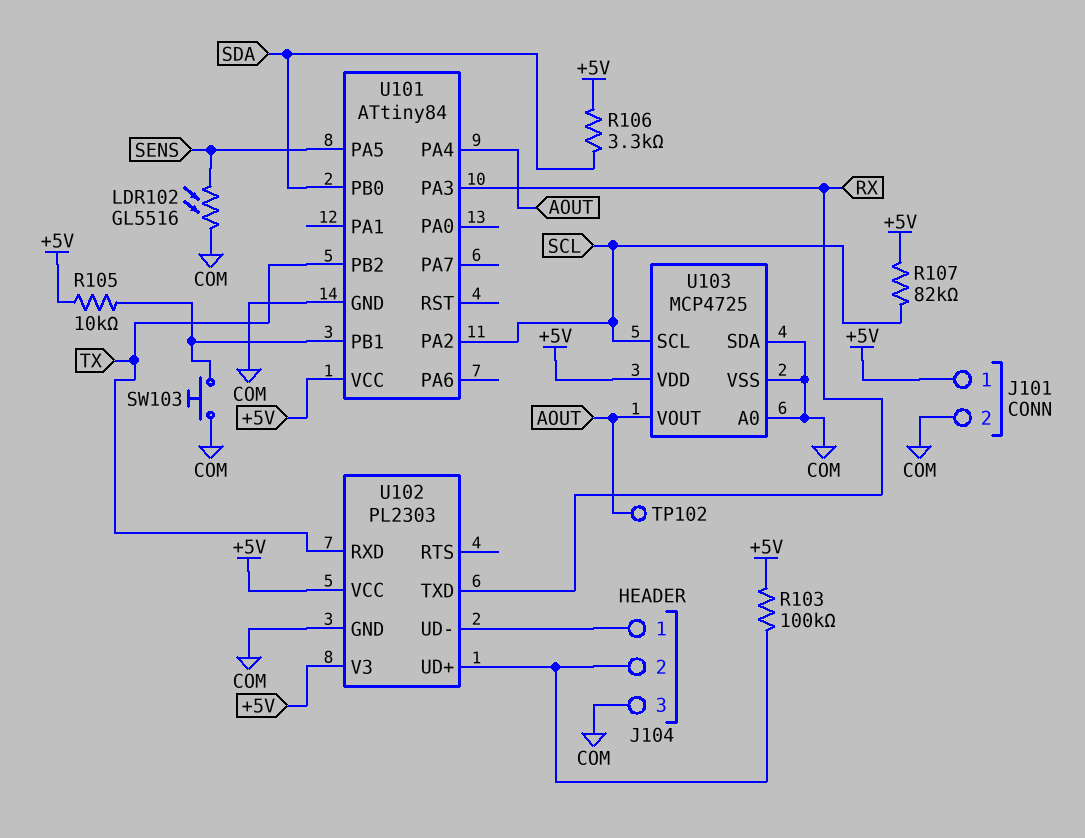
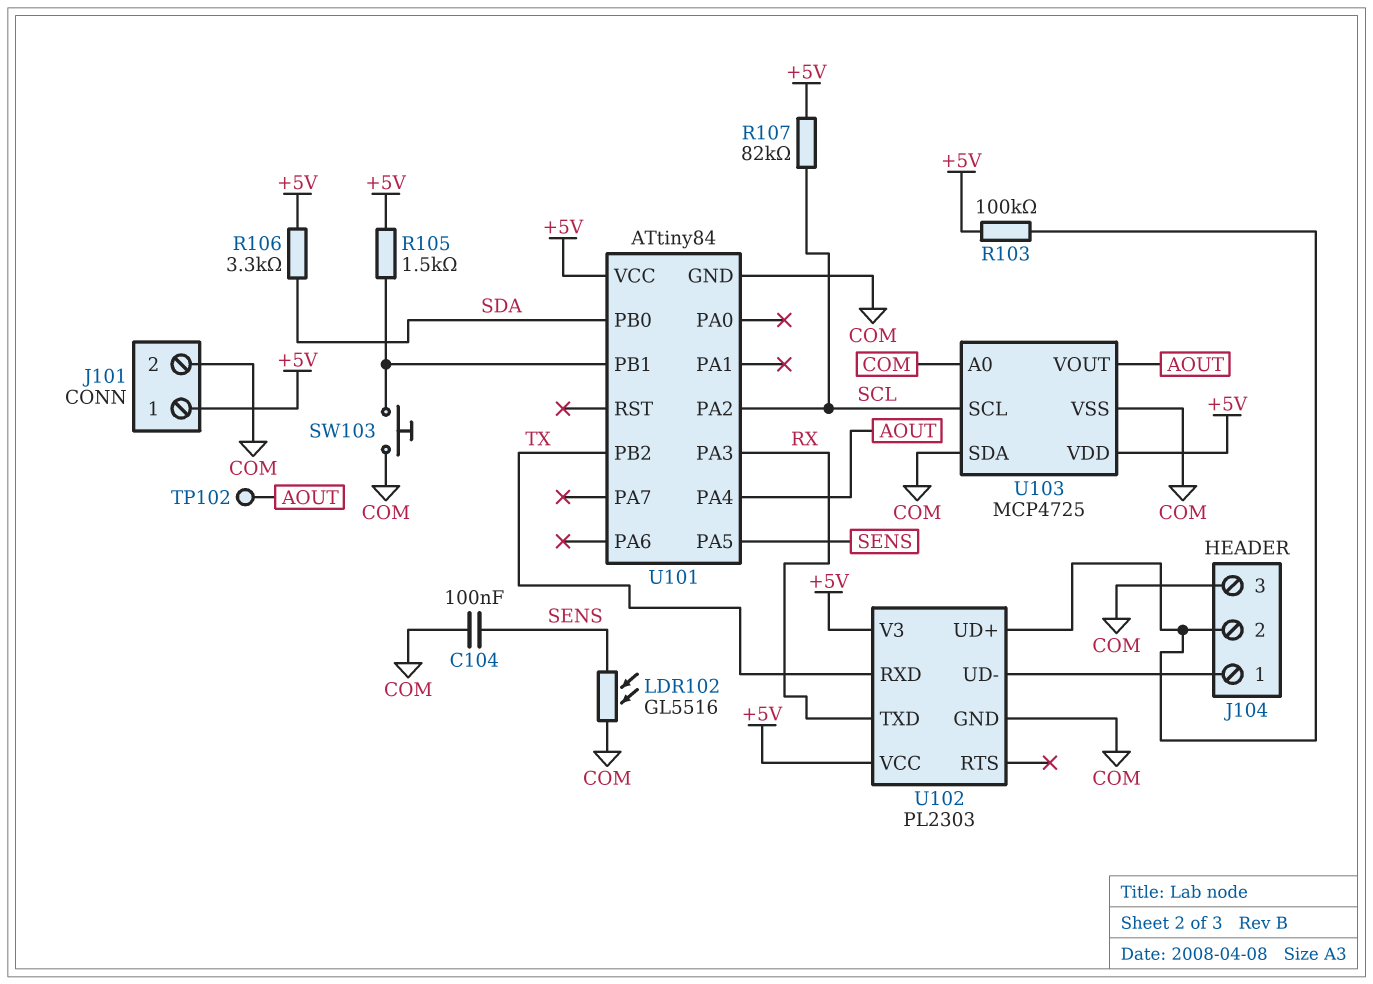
C104: none -> 100nF (COM, SENS)
R105: 10k (+5V, U101/PB1) -> 1.5k (+5V, U101/PB1)

